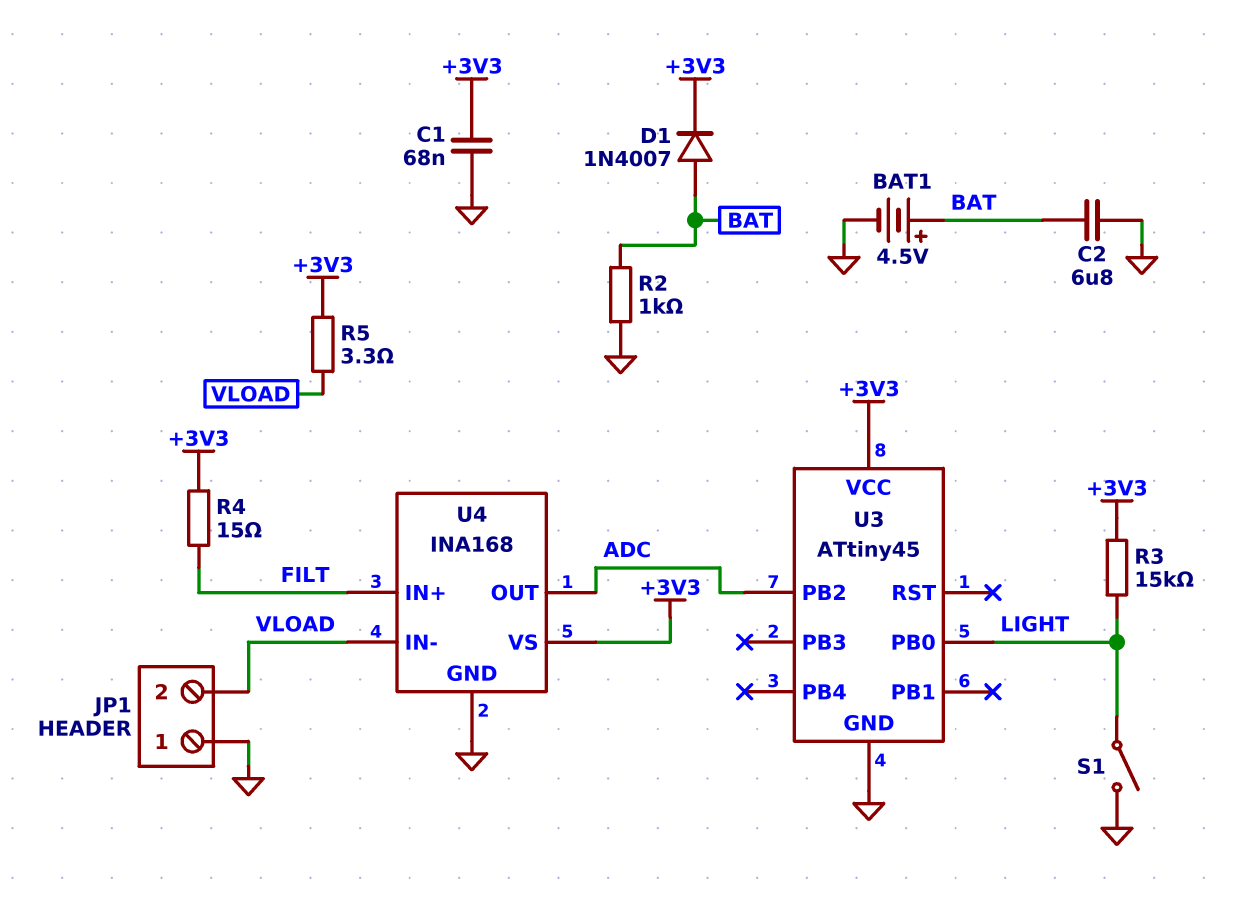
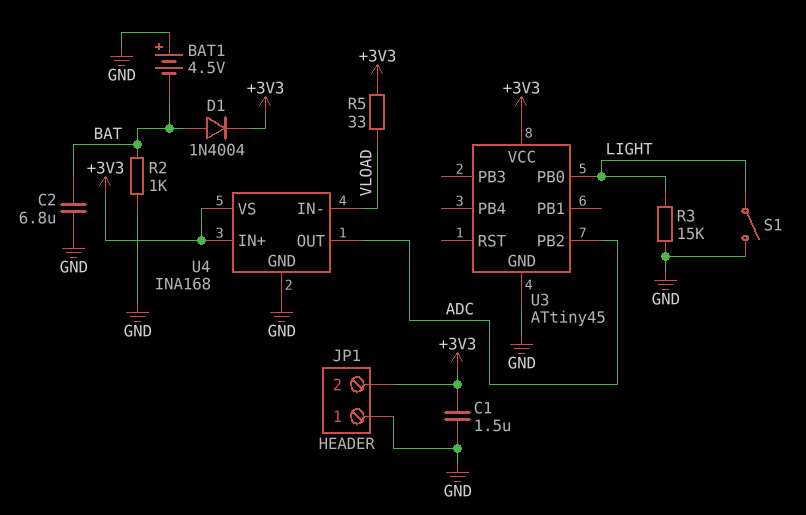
BAT1: 4.5V (plus BAT, minus GND) -> 4.5V (plus GND, minus BAT)
C1: 68nF (+3V3, GND) -> 1.5uF (+3V3, GND)
D1: diode 1N4007 (A BAT, K +3V3) -> diode 1N4004 (A BAT, K +3V3)
JP1 pin 2: VLOAD -> +3V3
R3: 15k (+3V3, LIGHT) -> 15k (GND, LIGHT)
R4: 15 (+3V3, FILT) -> none
R5: 3.3 (+3V3, VLOAD) -> 33 (+3V3, VLOAD)
U4 pin IN+: FILT -> +3V3

